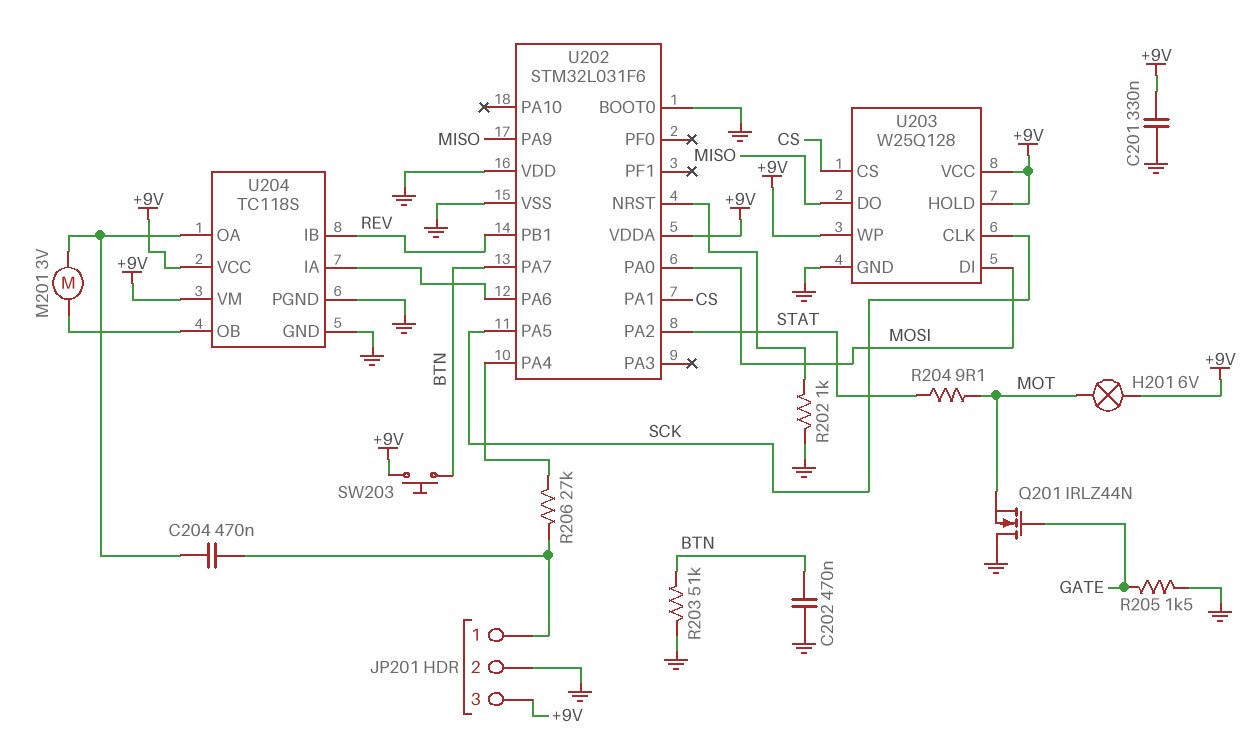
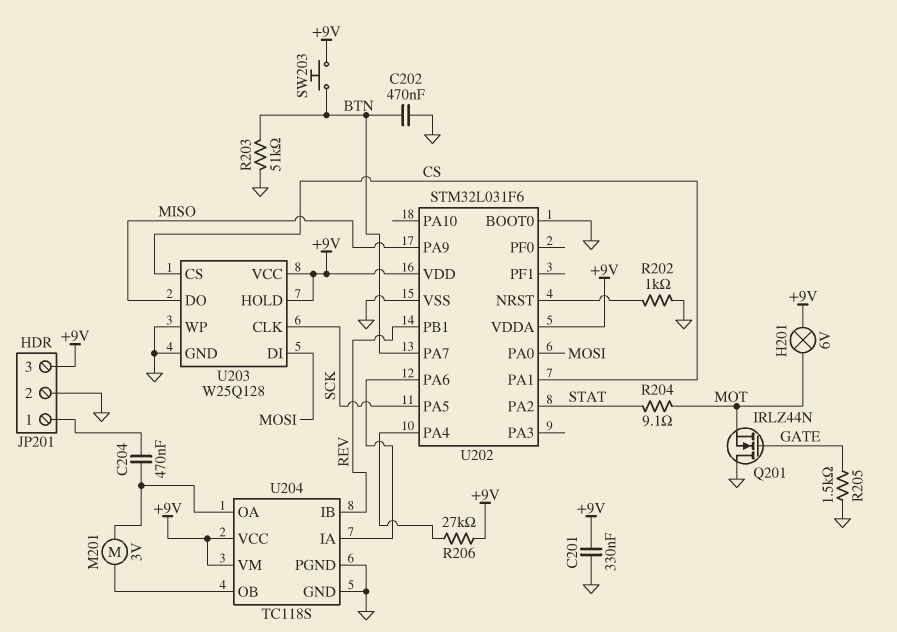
R206: 27k (JP201/1, U202/PA4) -> 27k (+9V, U202/PA4)
U202 pin VDD: GND -> +9V
U203 pin WP: +9V -> GND

